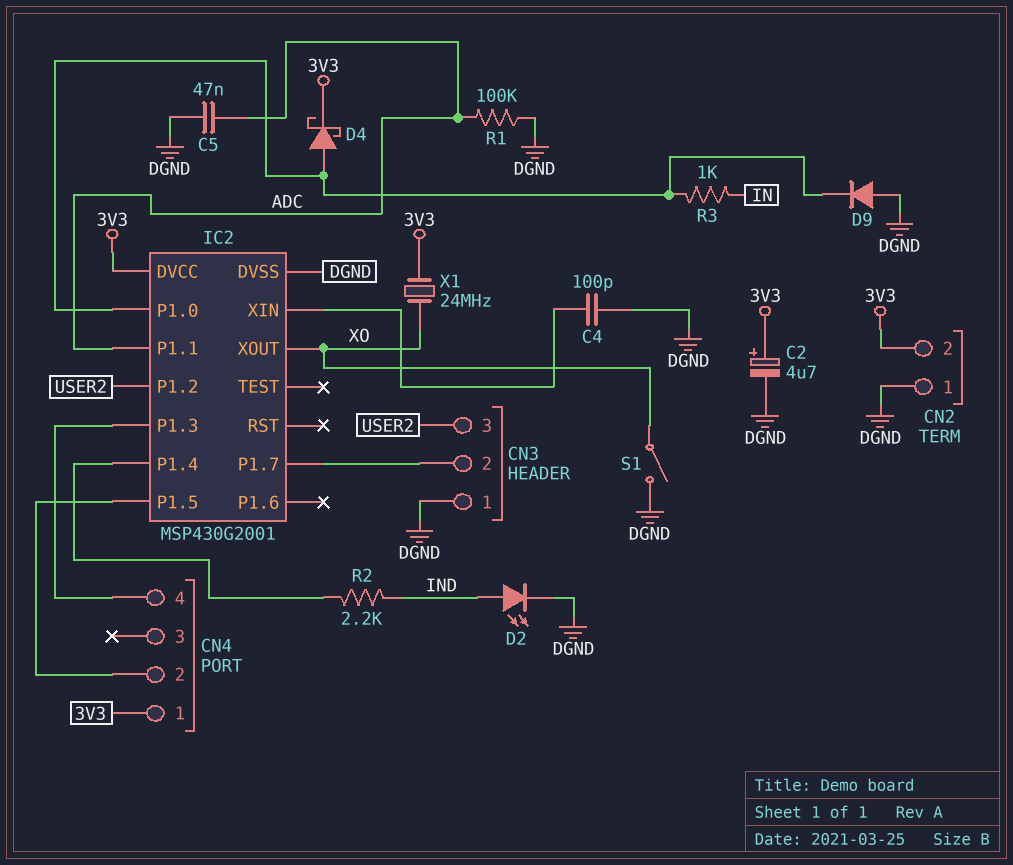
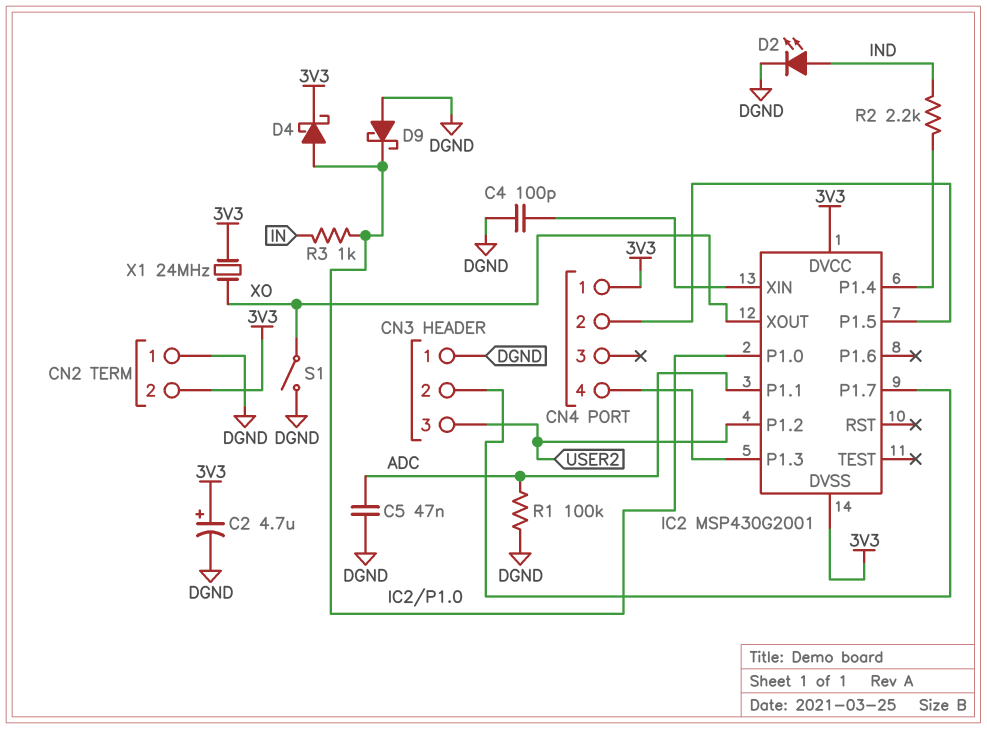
D9: diode (A DGND, K IC2/P1.0) -> schottky (A DGND, K IC2/P1.0)
IC2 pin DVSS: DGND -> 3V3

